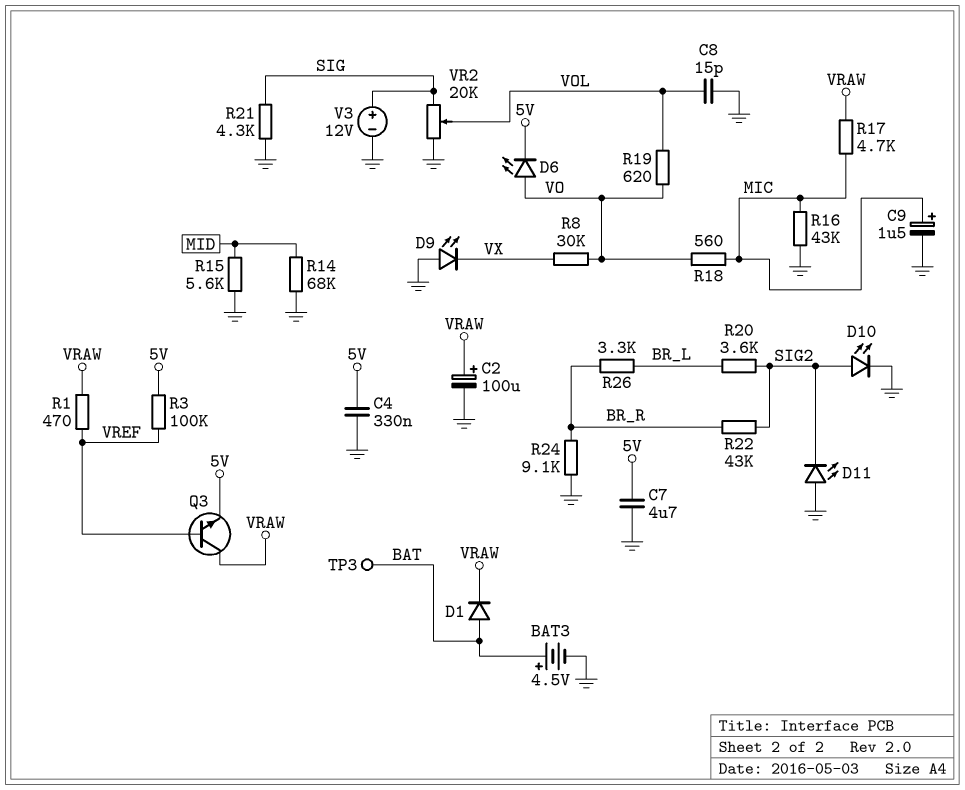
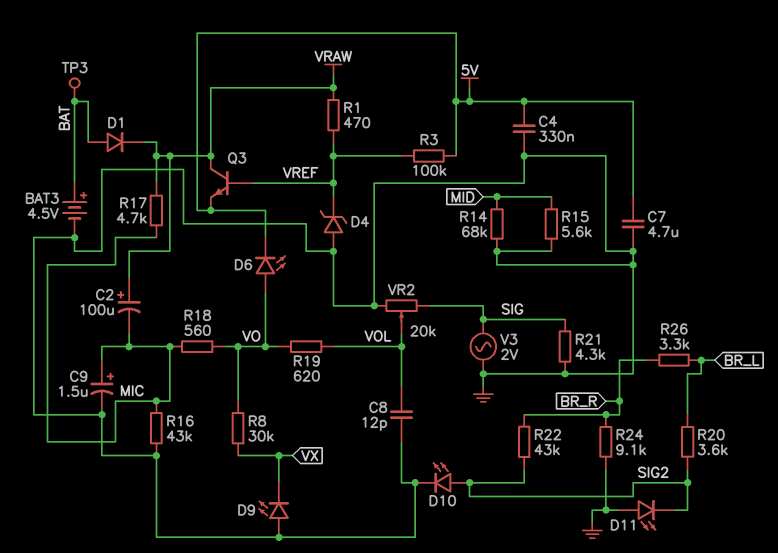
C2: 100uF (plus VRAW, minus GND) -> 100uF (plus VRAW, minus MIC)
C8: 15pF (GND, VOL) -> 12pF (GND, VOL)
D4: none -> zener (A GND, K VREF)
V3: 12V (plus SIG, minus GND) -> AC 2V (GND, SIG)

